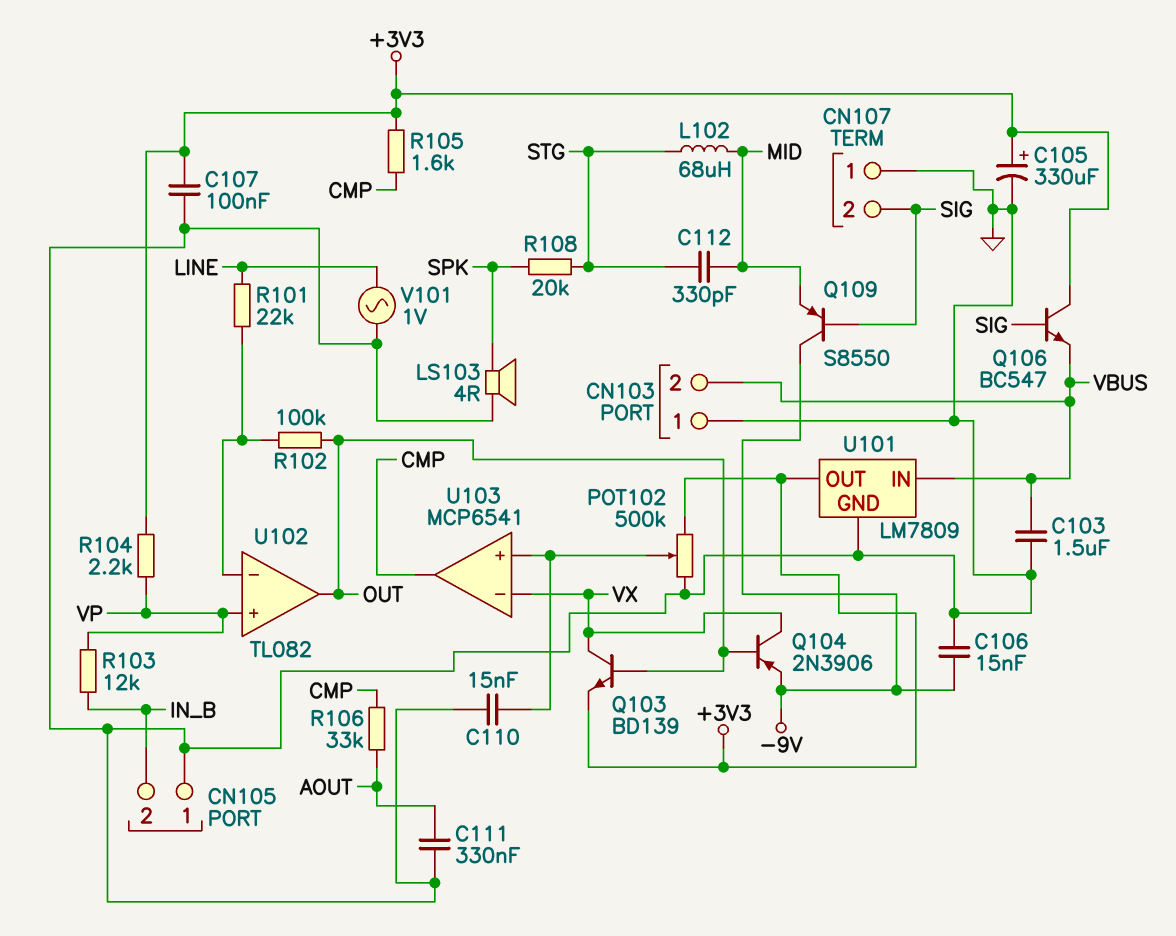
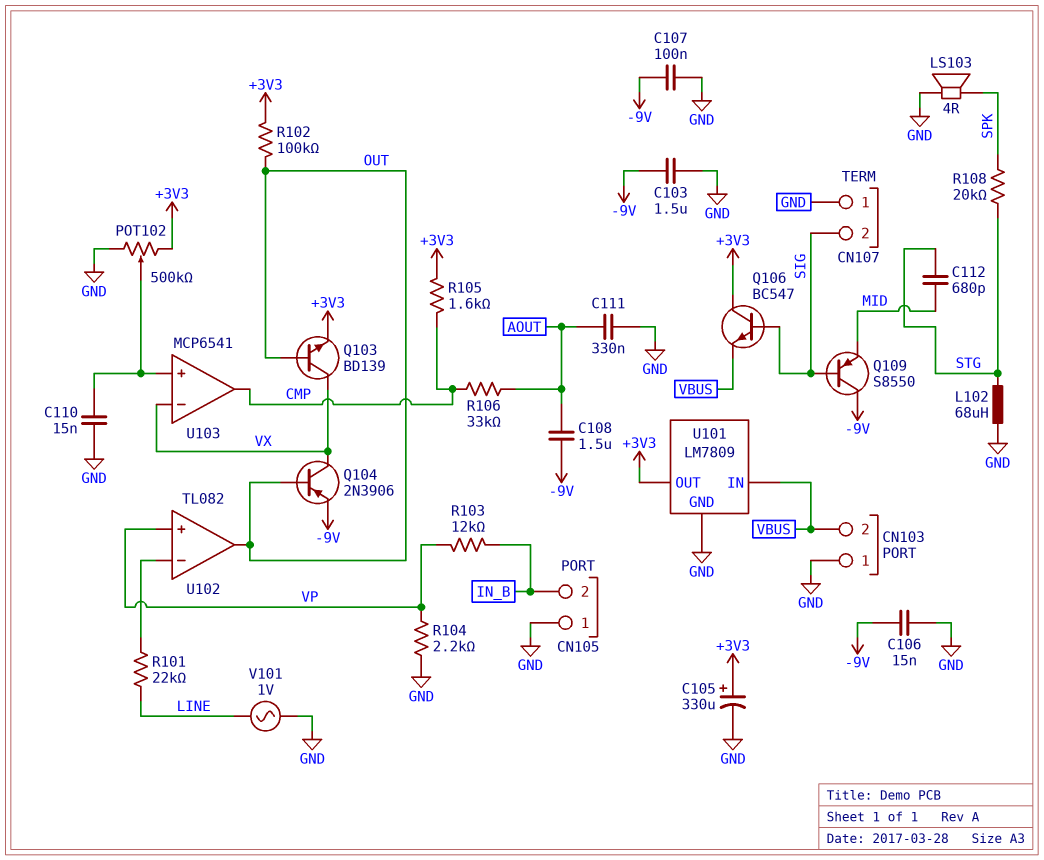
C103: 1.5uF (GND, VBUS) -> 1.5uF (-9V, GND)
C107: 100nF (+3V3, GND) -> 100nF (-9V, GND)
C108: none -> 1.5uF (-9V, AOUT)
C112: 330pF (MID, STG) -> 680pF (MID, STG)
L102: 68uH (MID, STG) -> 68uH (GND, STG)
R102: 100k (OUT, U102/in-) -> 100k (+3V3, OUT)
R104: 2.2k (+3V3, VP) -> 2.2k (GND, VP)

